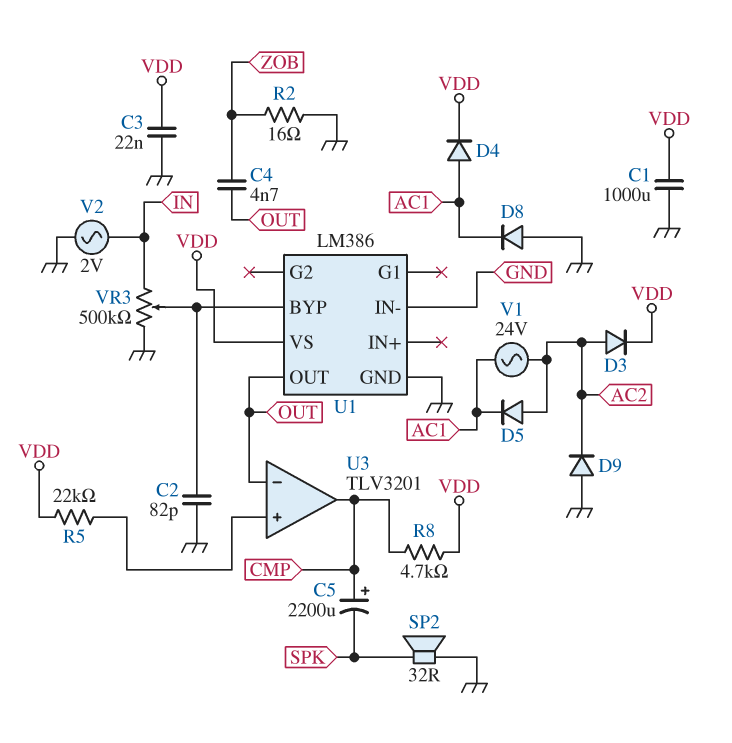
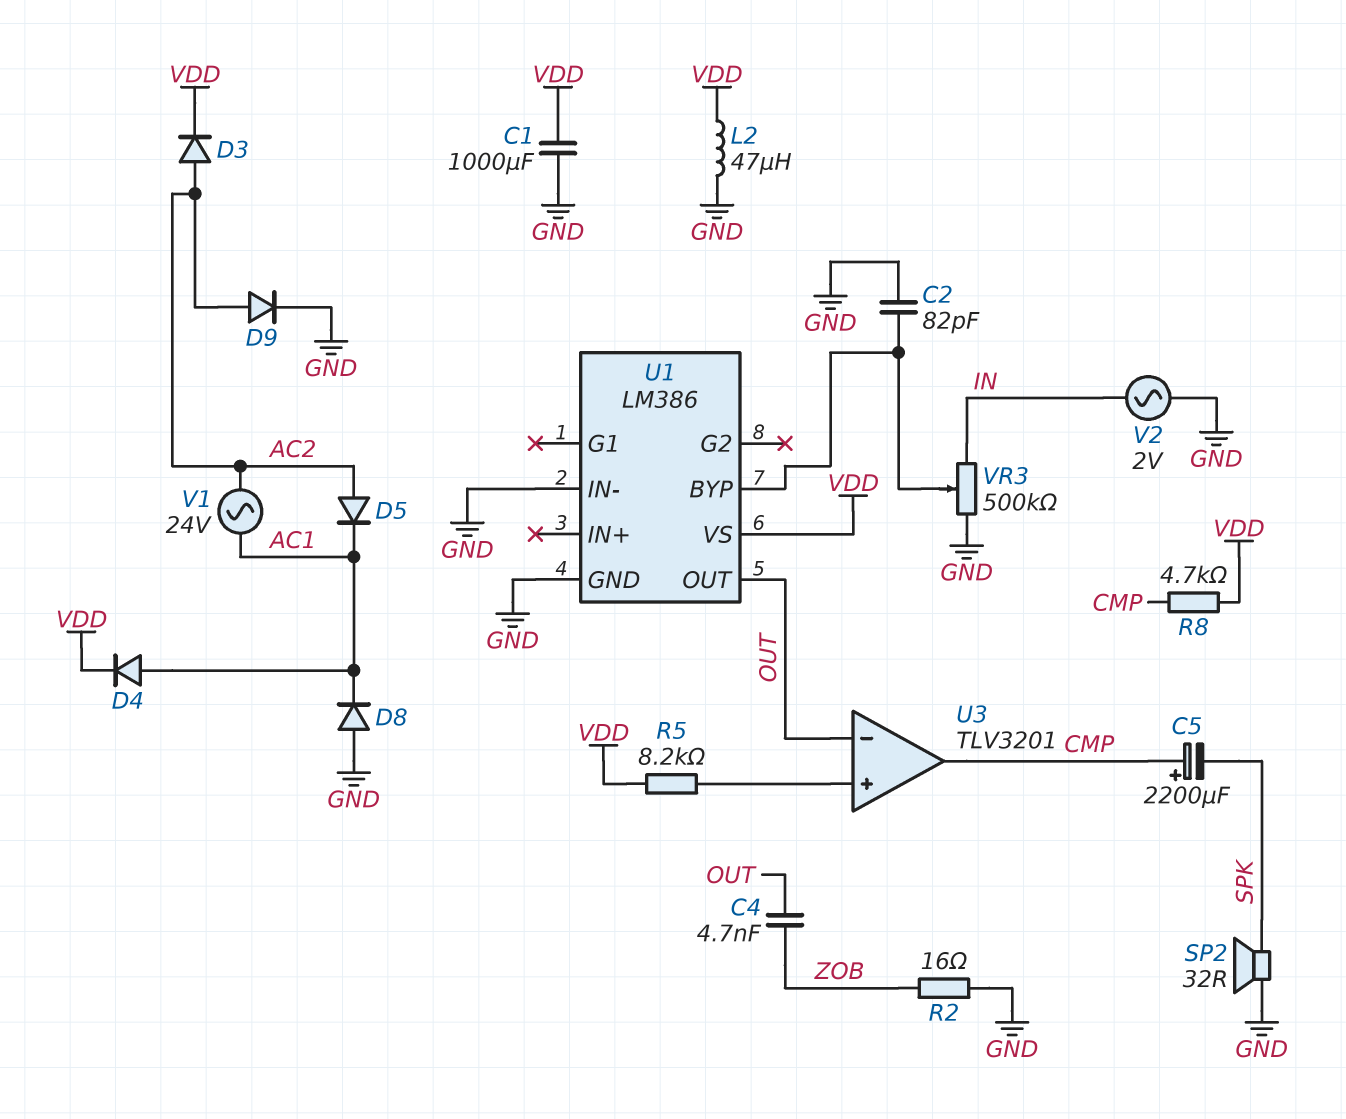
C3: 22nF (GND, VDD) -> none
D9: diode (A GND, K AC2) -> diode (A AC2, K GND)
L2: none -> 47uH (GND, VDD)
R5: 22k (U3/in+, VDD) -> 8.2k (U3/in+, VDD)

